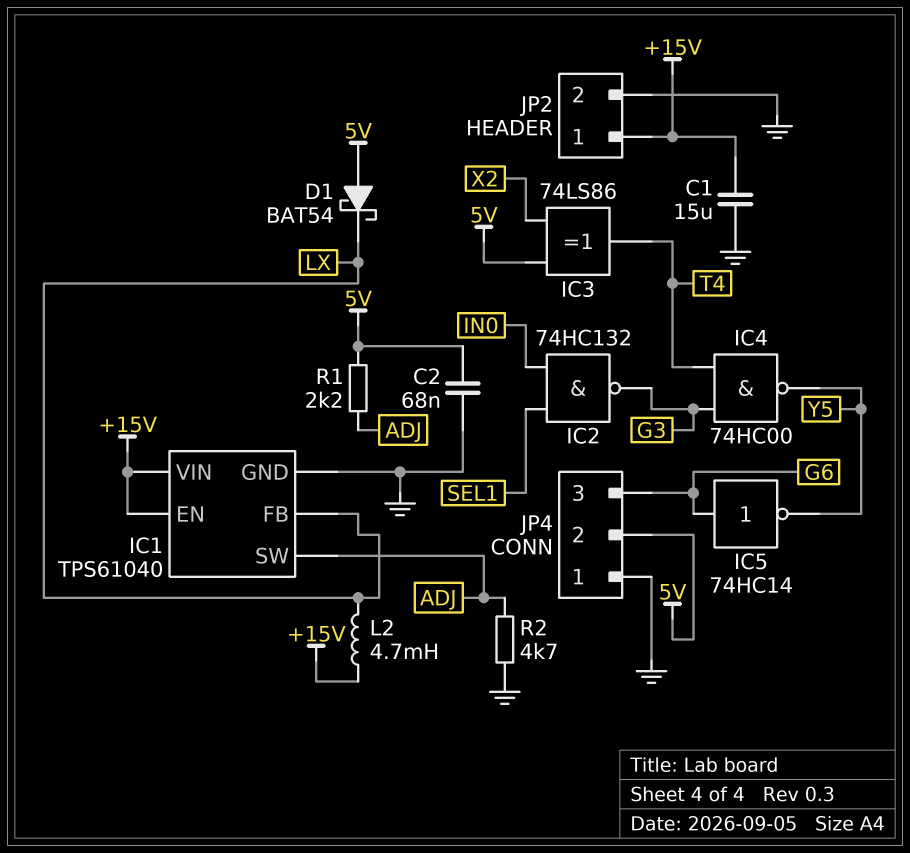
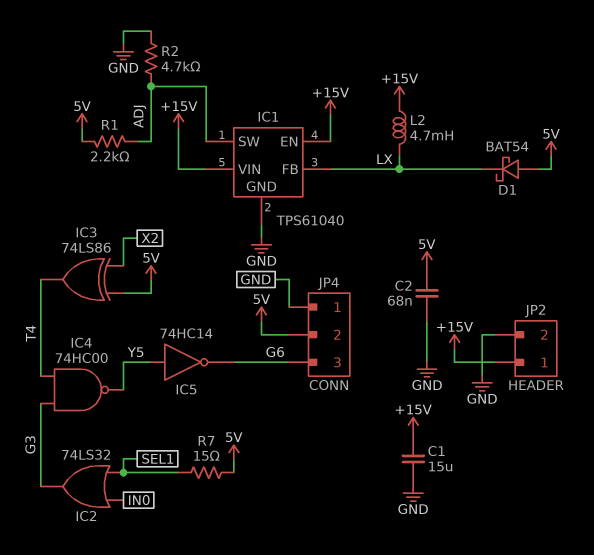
IC2: NAND 74HC132 (in IN0, in SEL1, out G3) -> OR 74LS32 (in IN0, in SEL1, out G3)
IC5: NOT 74HC14 (in G6, out Y5) -> NOT 74HC14 (in Y5, out G6)
R7: none -> 15 (5V, SEL1)

